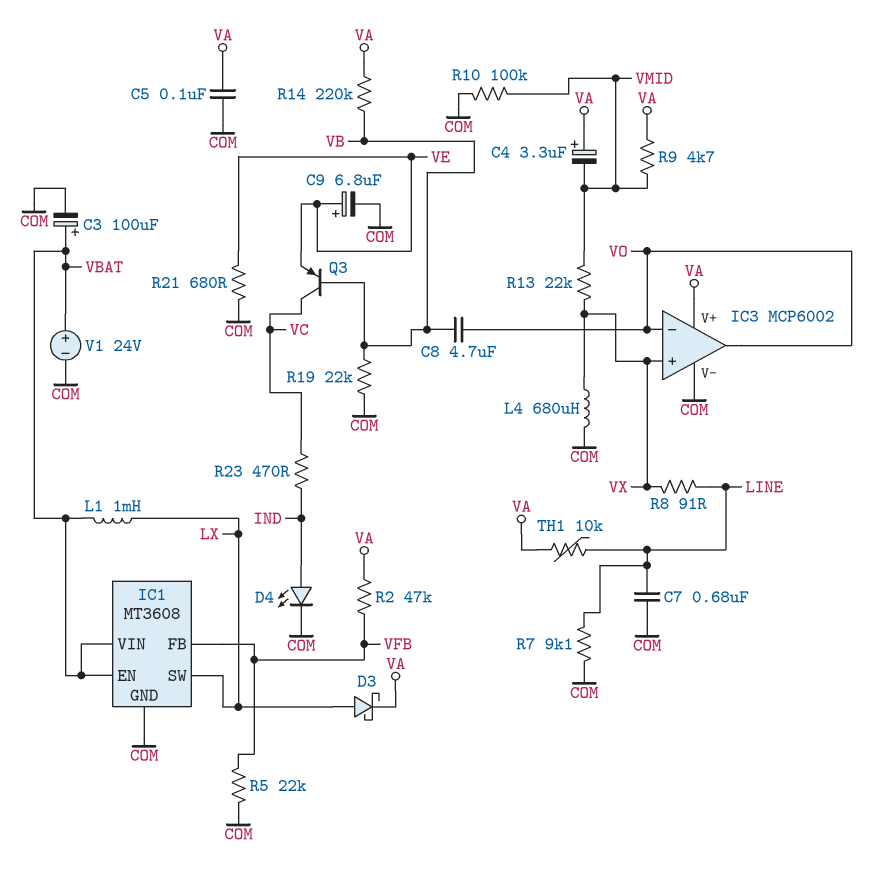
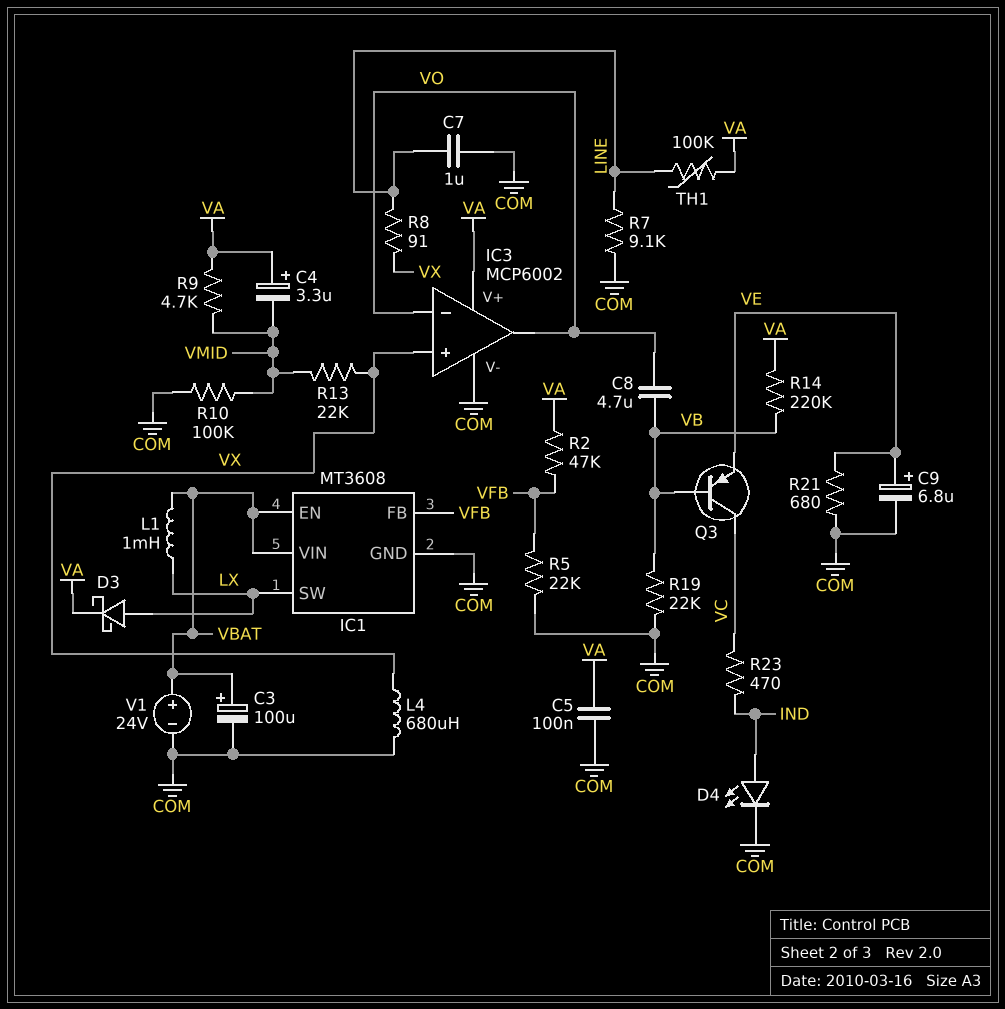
C7: 680nF (COM, LINE) -> 1uF (COM, LINE)
TH1: 10k (LINE, VA) -> 100k (LINE, VA)

